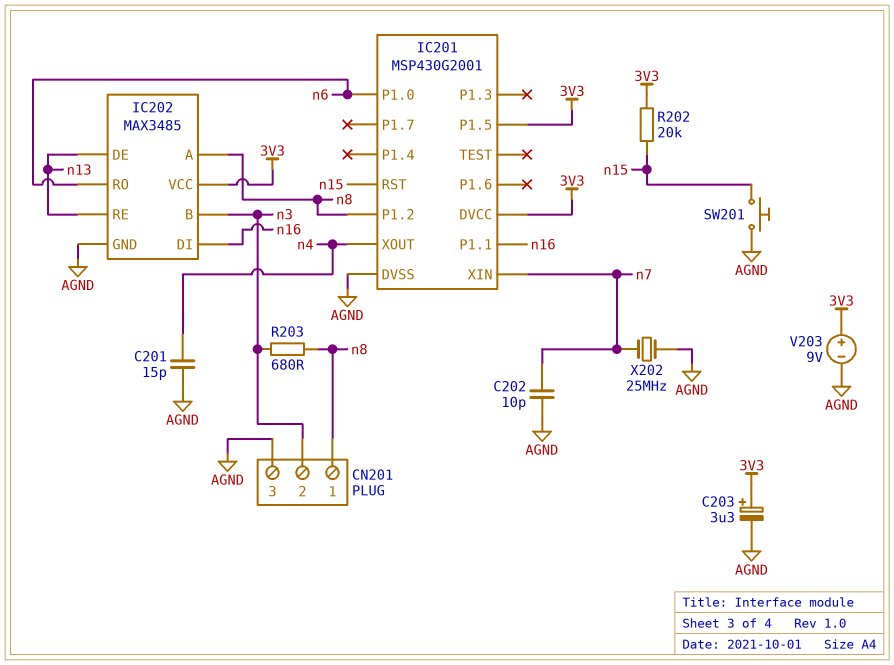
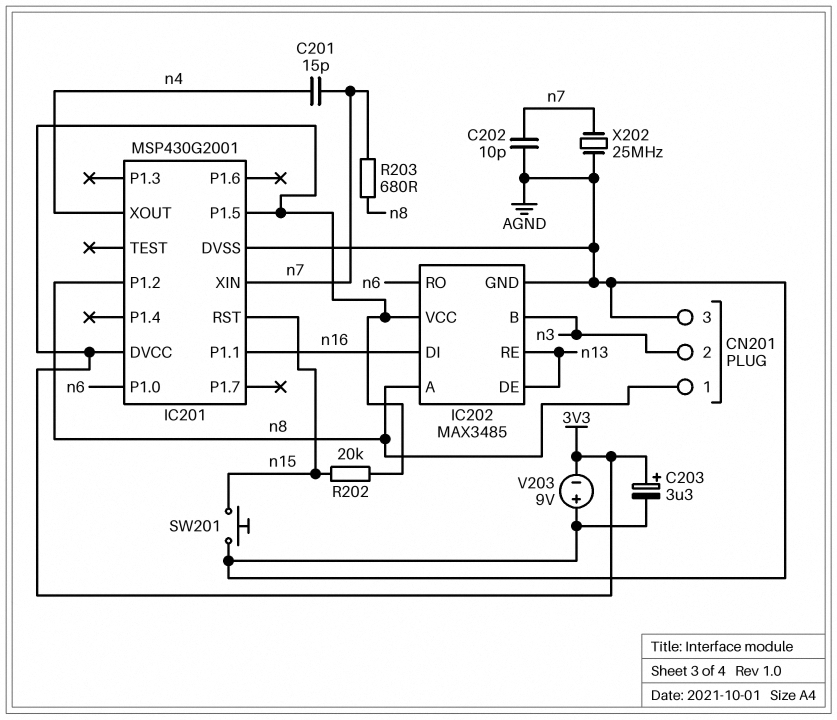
C201: 15pF (AGND, n4) -> 15pF (n4, n7)
R203: 680 (n3, n8) -> 680 (n7, n8)
V203: 9V (plus 3V3, minus AGND) -> 9V (plus AGND, minus 3V3)

